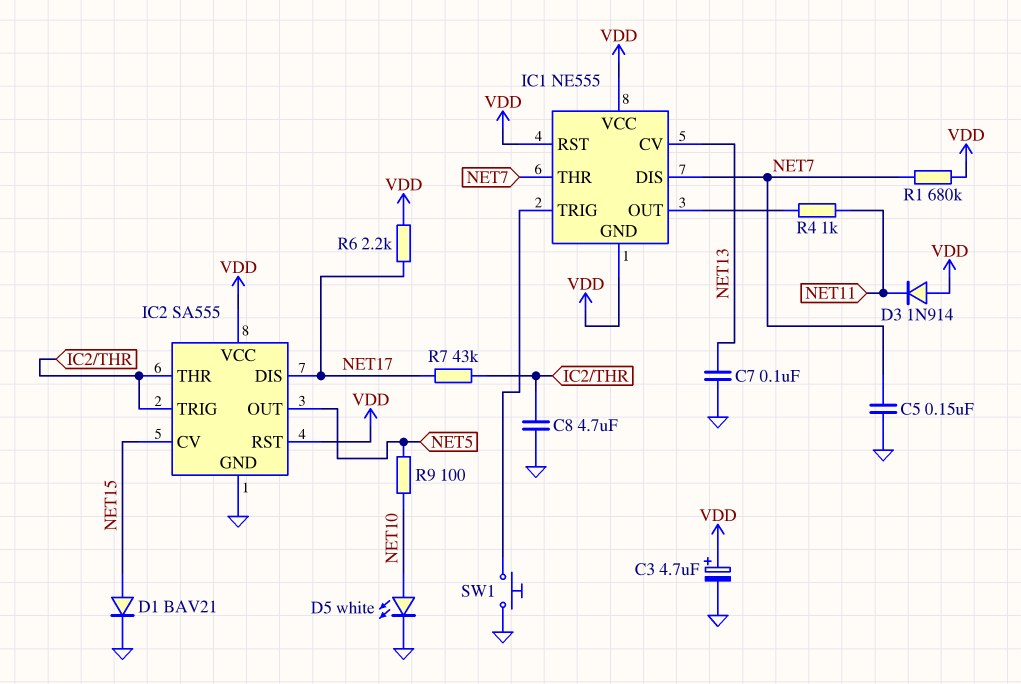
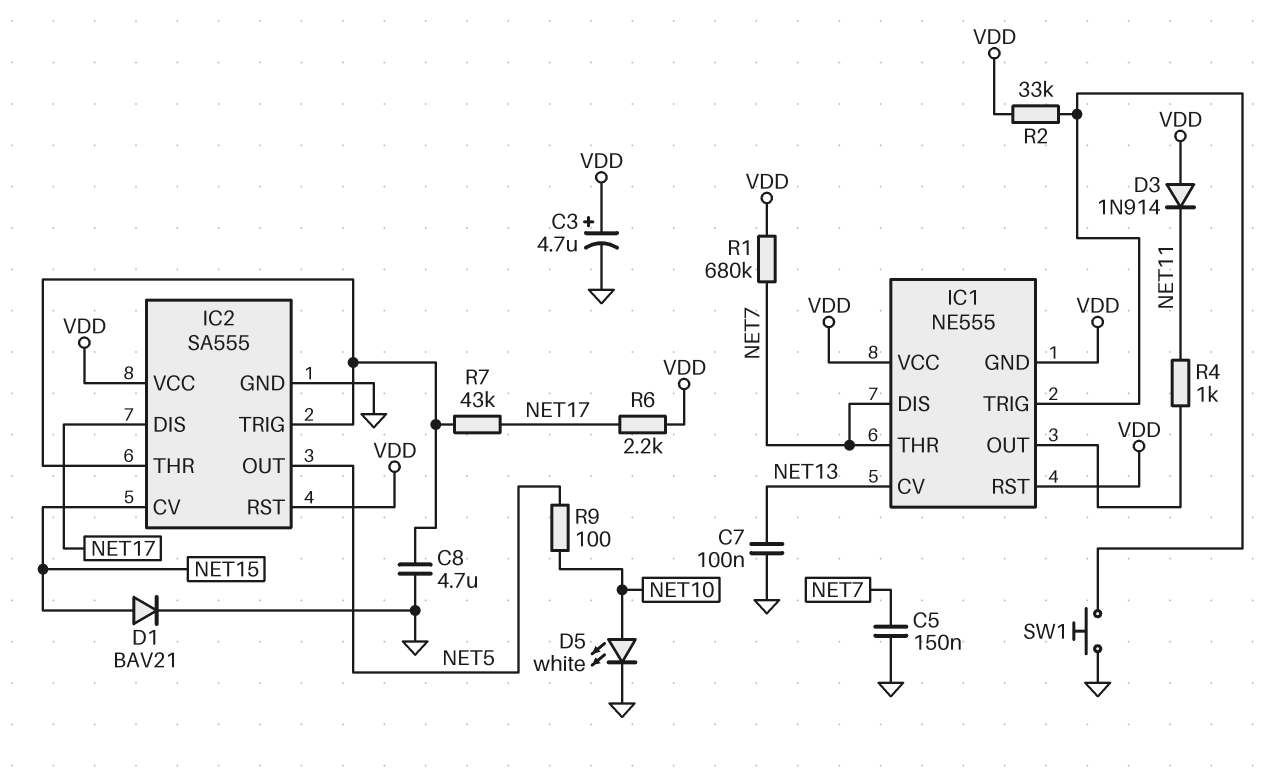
R2: none -> 33k (IC1/TRIG, VDD)

